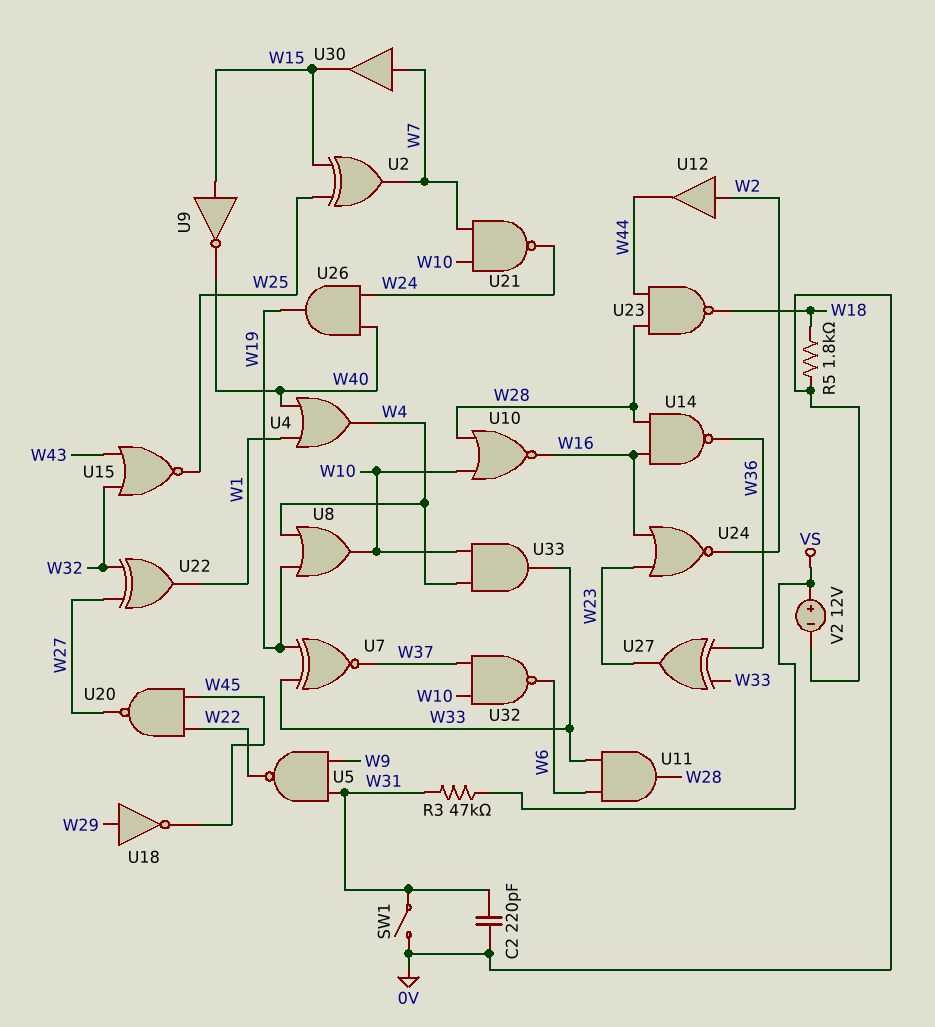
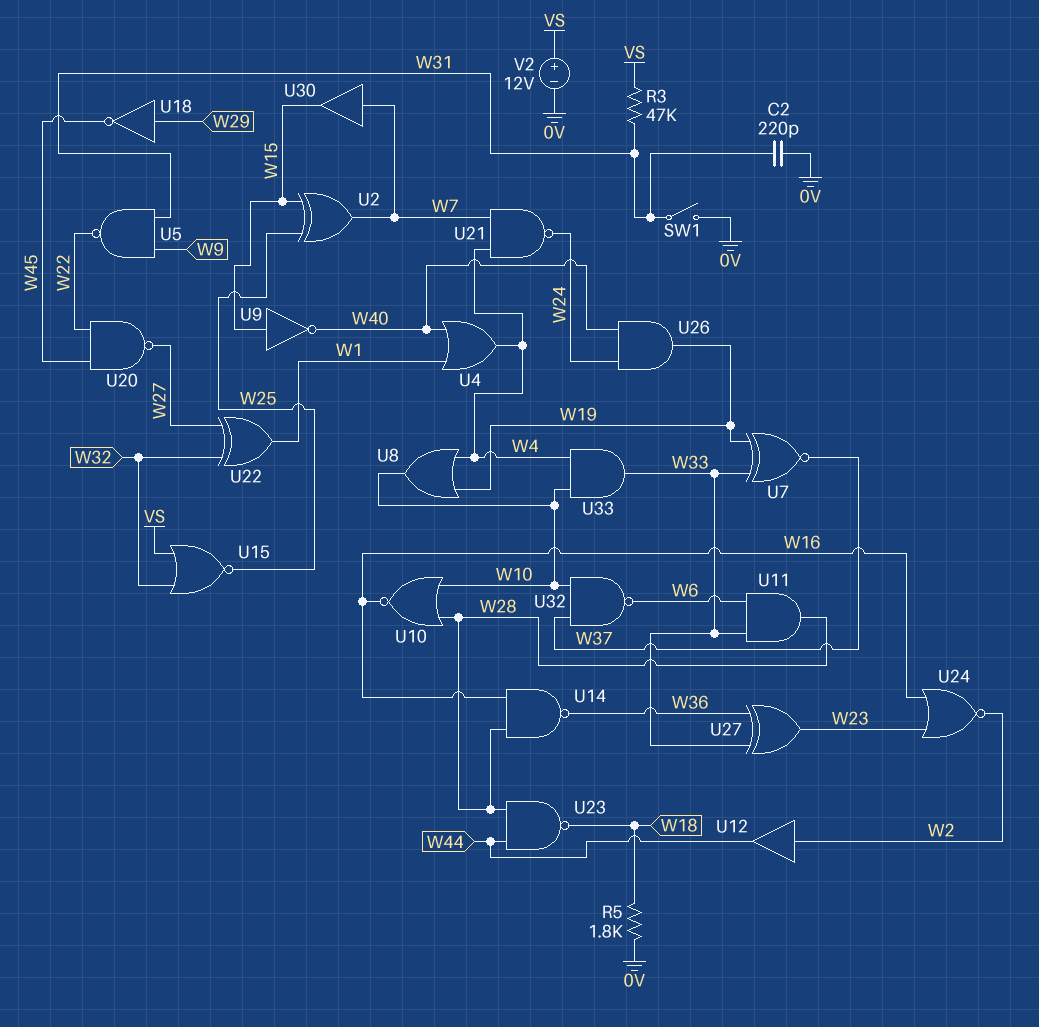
U15: NOR (in W32, in W43, out W25) -> NOR (in VS, in W32, out W25)
U21: NAND (in W7, in W10, out W24) -> NAND (in W4, in W7, out W24)

